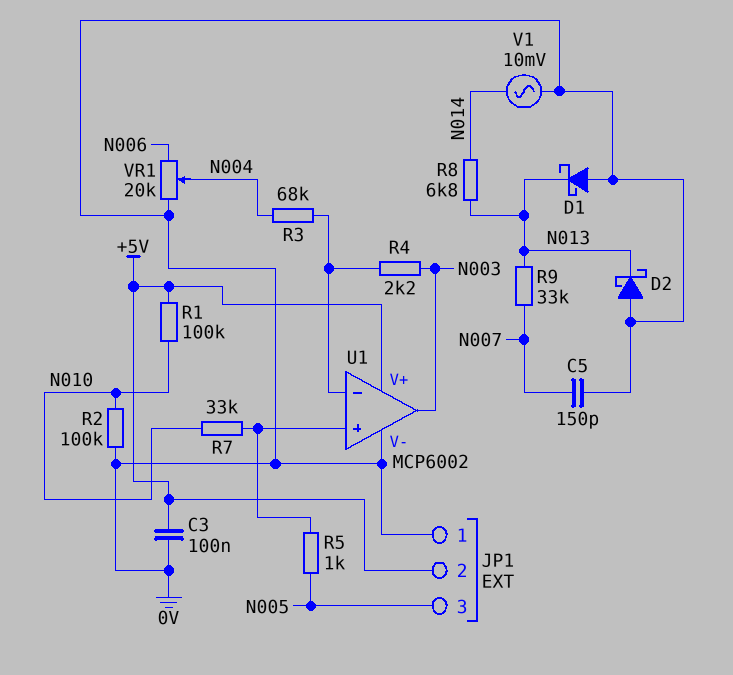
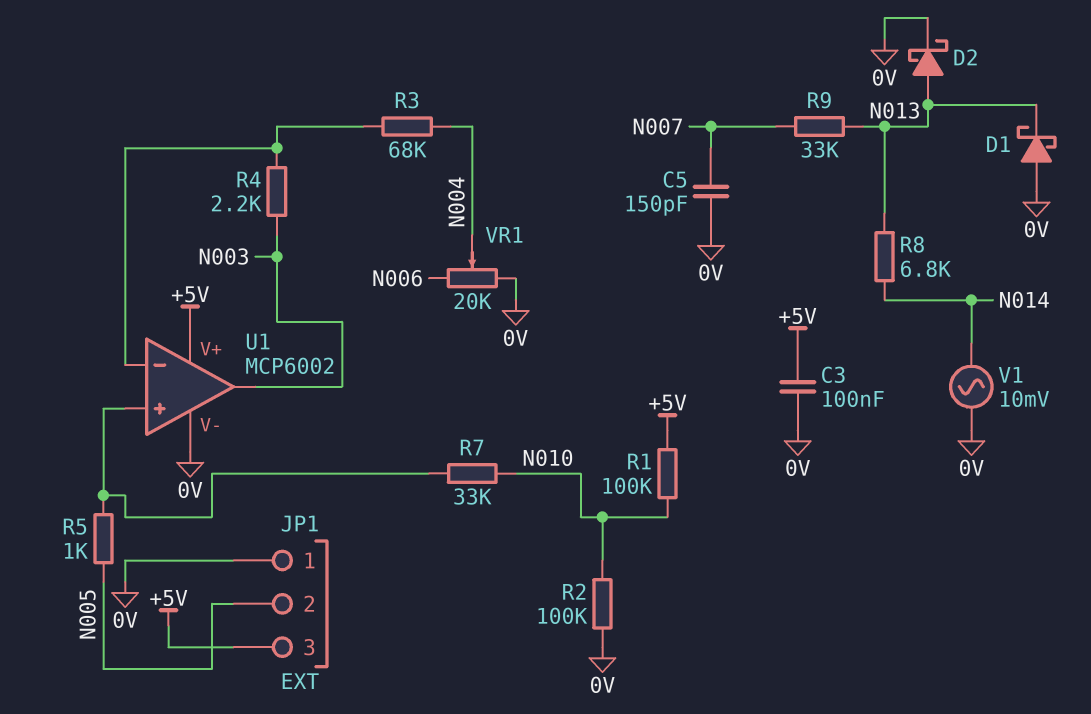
D2: schottky (A 0V, K N013) -> schottky (A N013, K 0V)
JP1 pin 2: +5V -> N005
JP1 pin 3: N005 -> +5V

